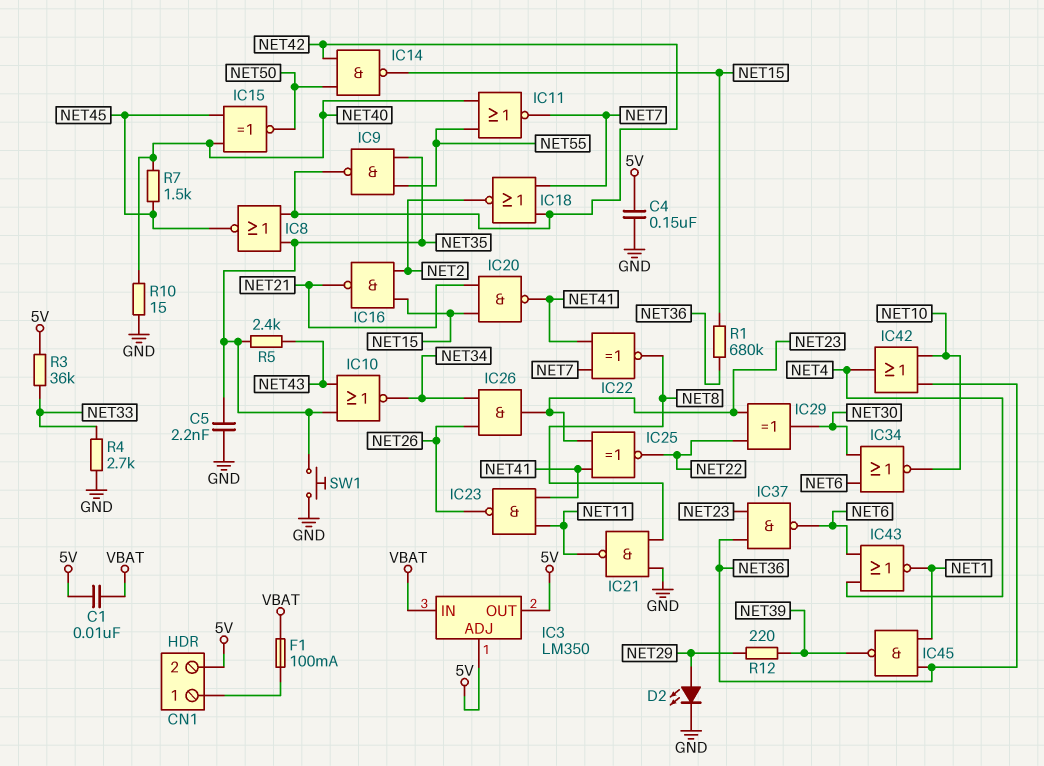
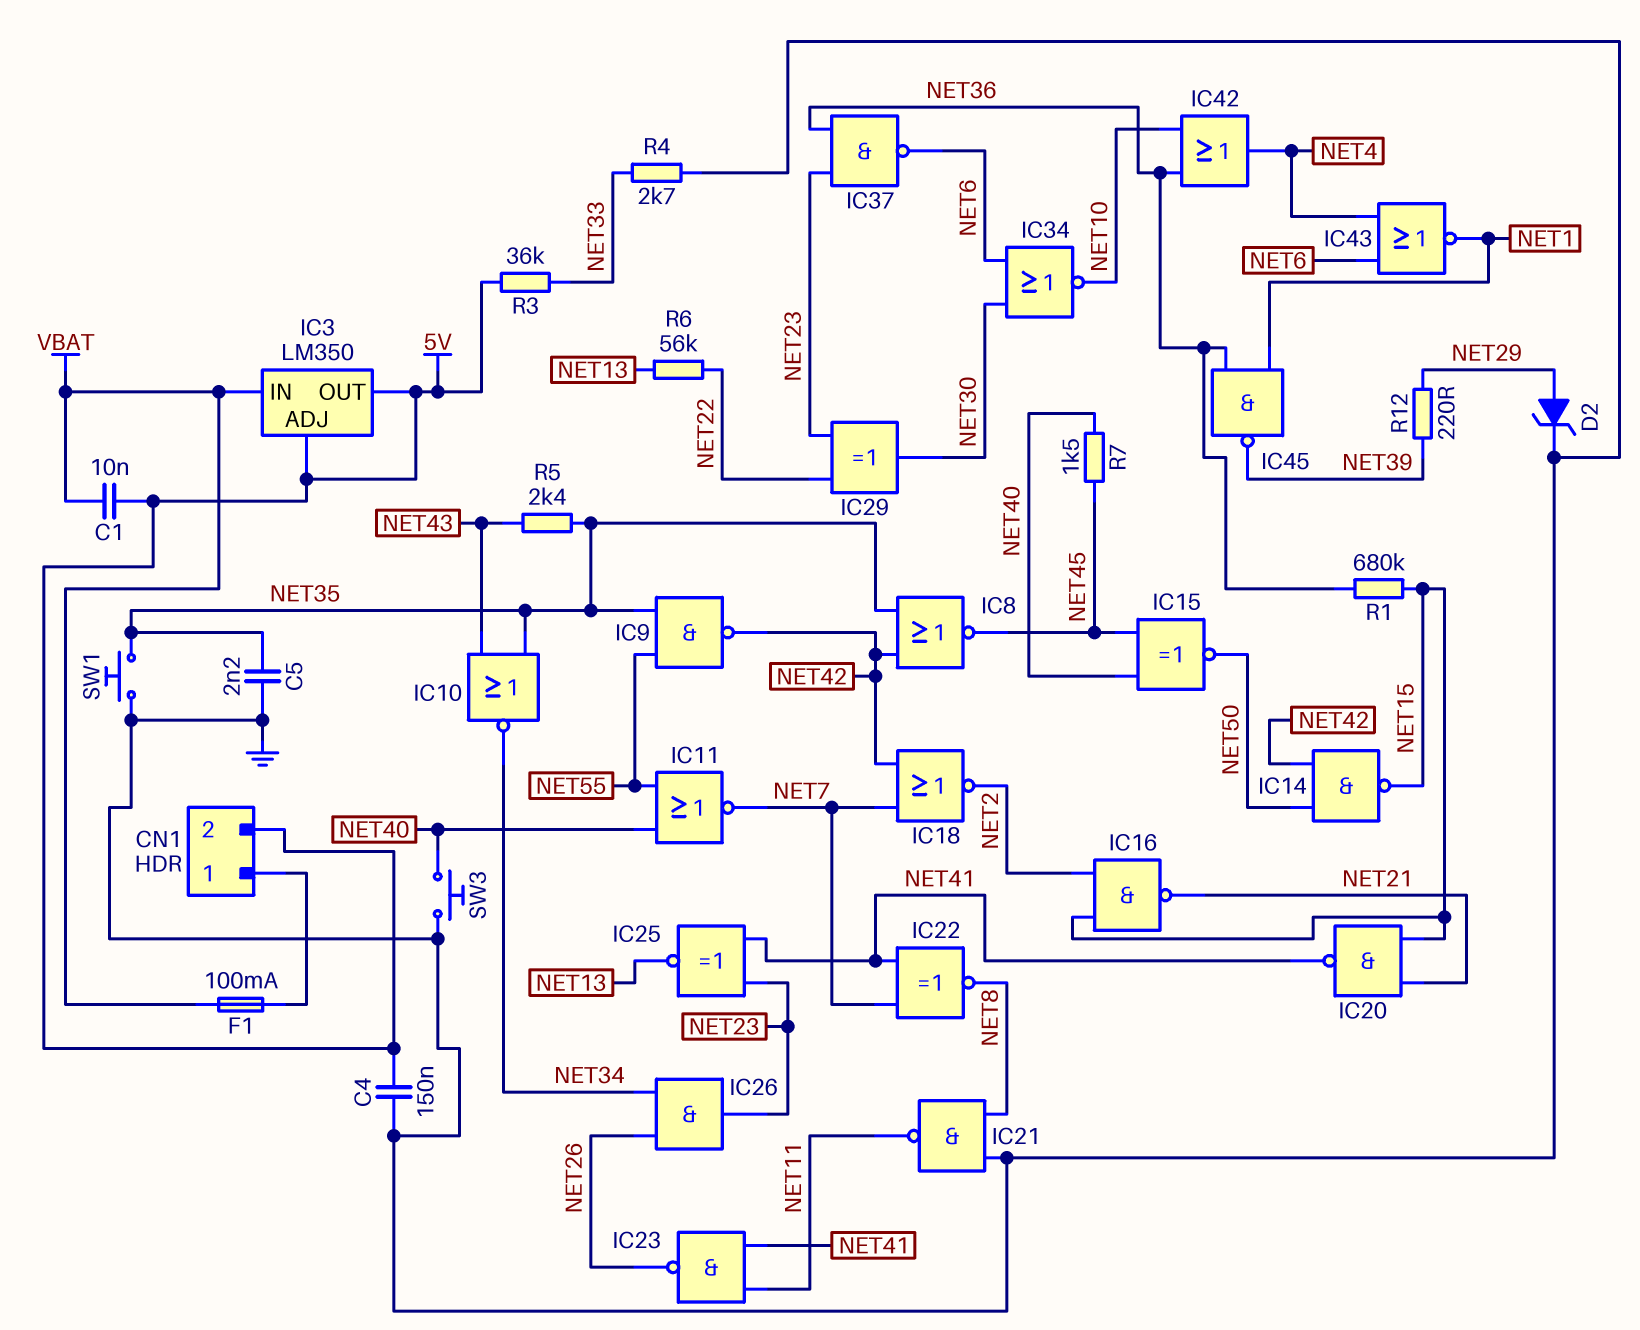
D2: LED (A NET29, K GND) -> zener (A NET29, K GND)
IC25: XNOR (in NET23, in NET41, out NET22) -> XNOR (in NET23, in NET41, out NET13)
R6: none -> 56k (NET13, NET22)
R10: 15 (GND, NET40) -> none
SW3: none -> button (GND, NET40)

